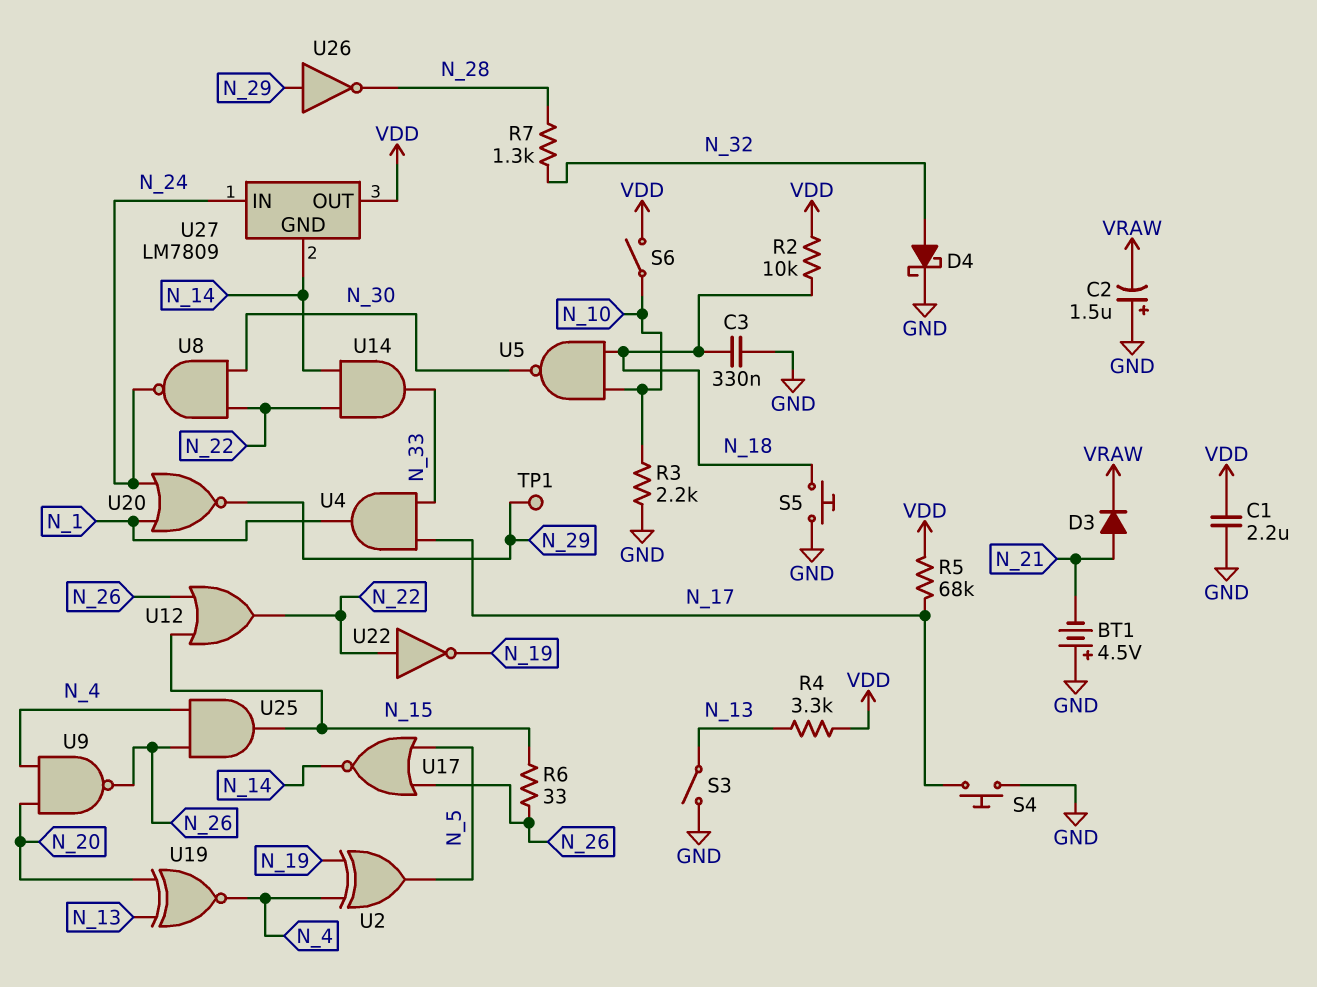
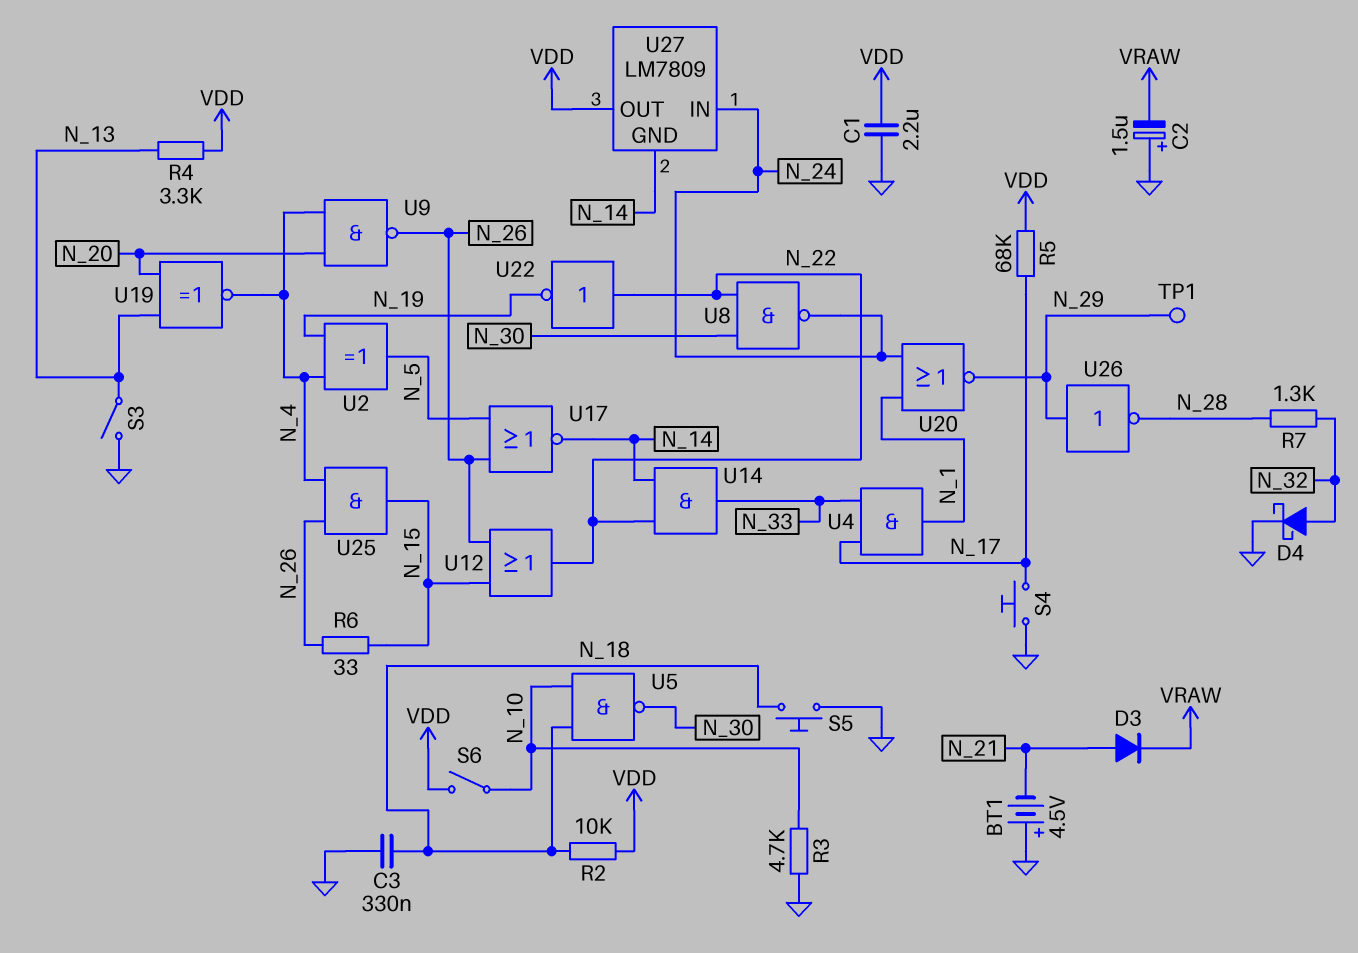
R3: 2.2k (GND, N_10) -> 4.7k (GND, N_10)

